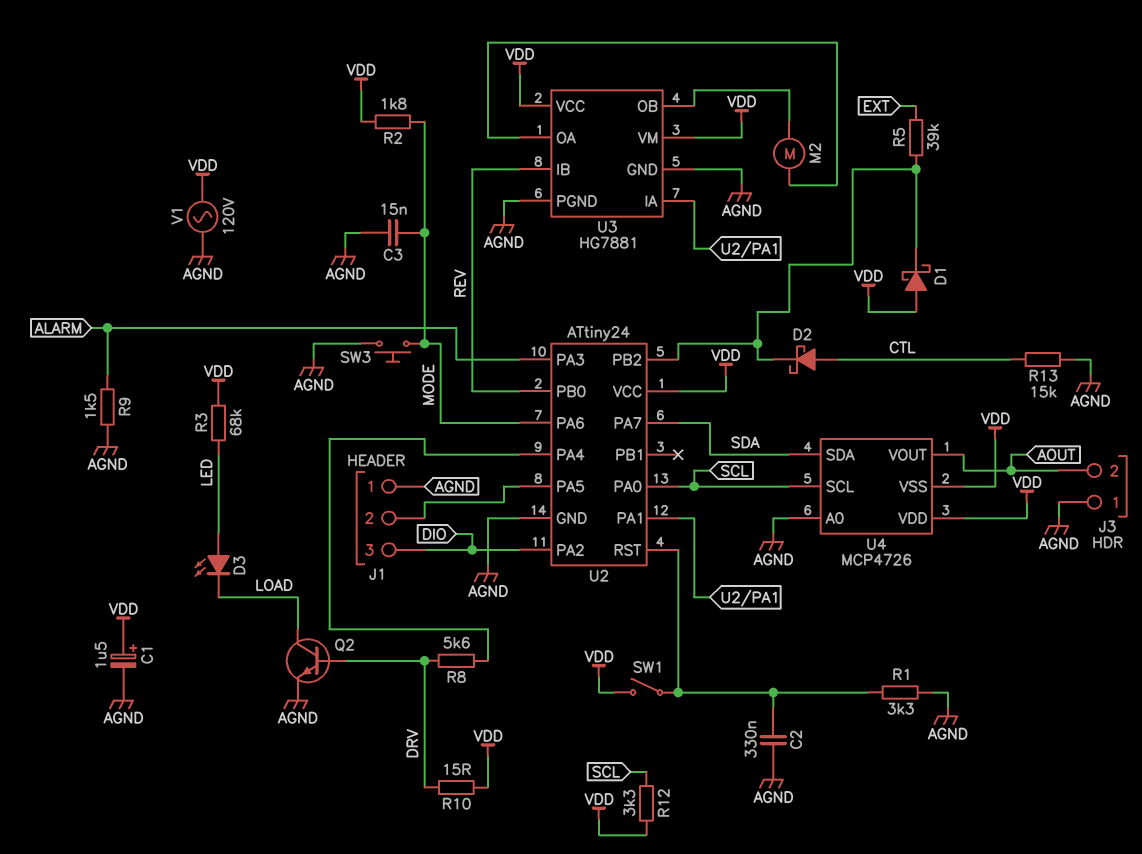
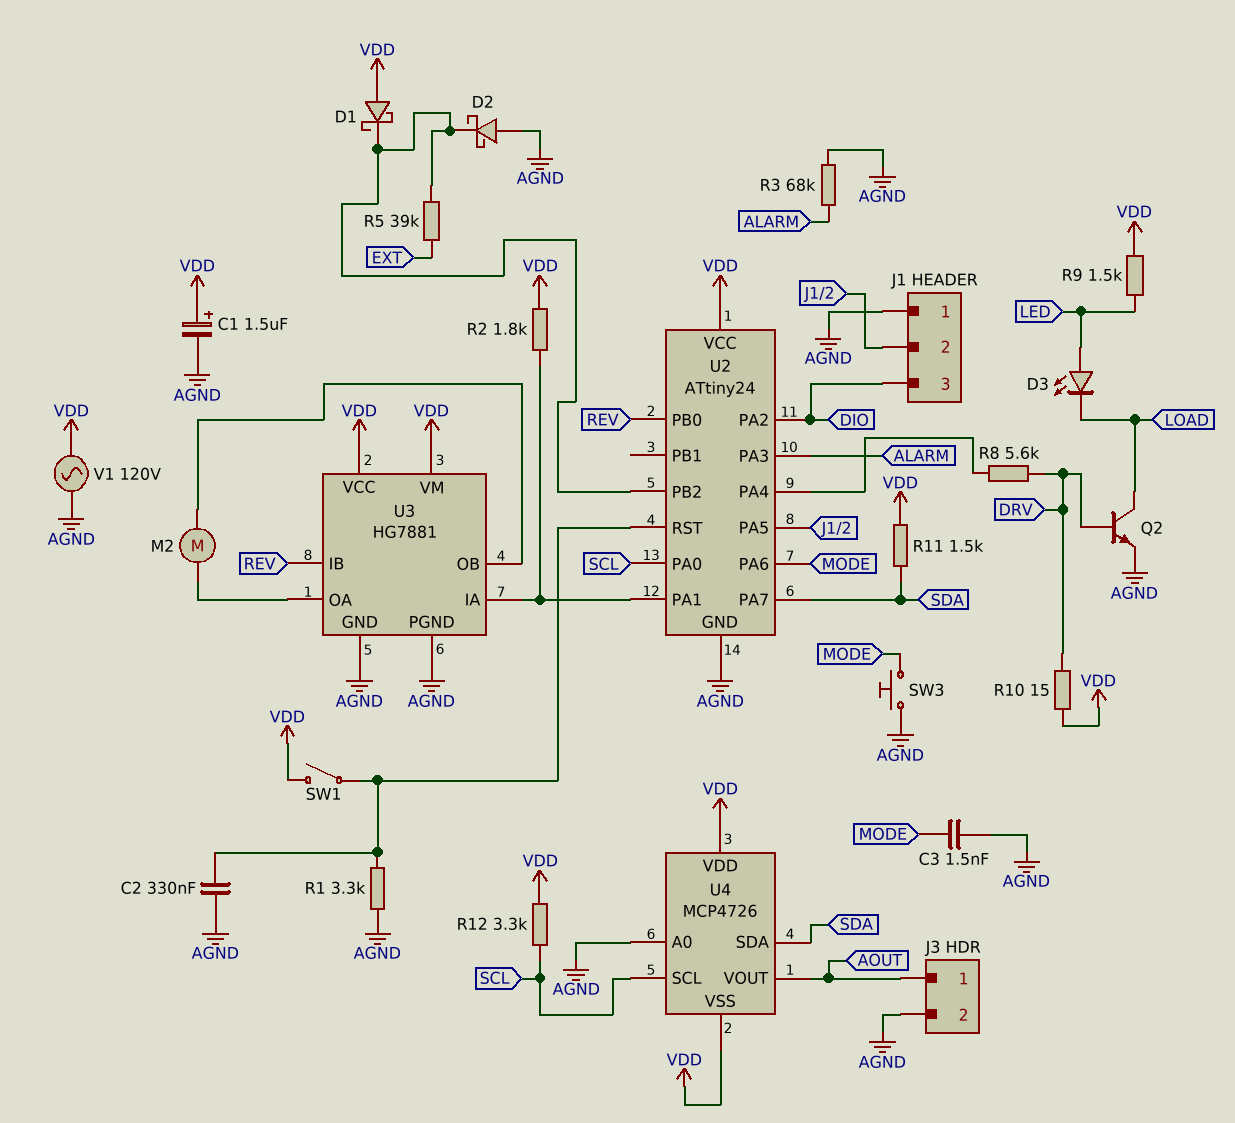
C3: 15nF (AGND, MODE) -> 1.5nF (AGND, MODE)
D2: schottky (A CTL, K U2/PB2) -> schottky (A AGND, K U2/PB2)
J3 pin 1: AGND -> AOUT
J3 pin 2: AOUT -> AGND
R2: 1.8k (MODE, VDD) -> 1.8k (U2/PA1, VDD)
R3: 68k (LED, VDD) -> 68k (AGND, ALARM)
R9: 1.5k (AGND, ALARM) -> 1.5k (LED, VDD)
R11: none -> 1.5k (SDA, VDD)
R13: 15k (AGND, CTL) -> none

